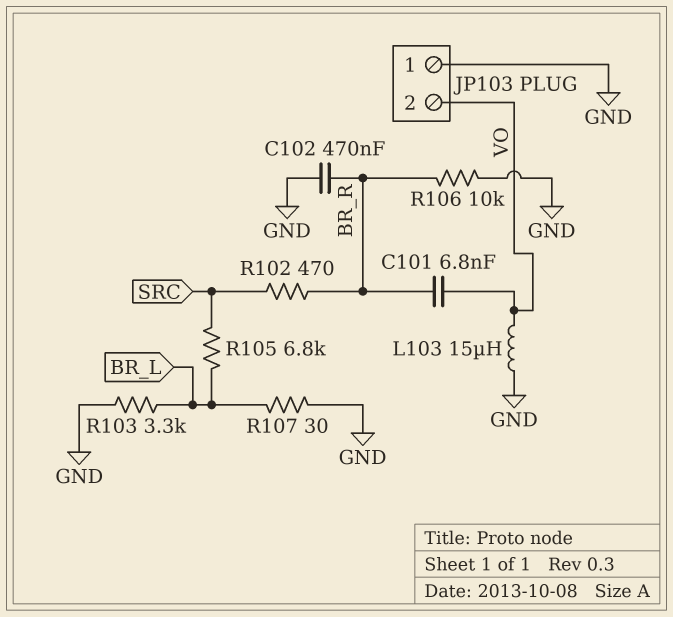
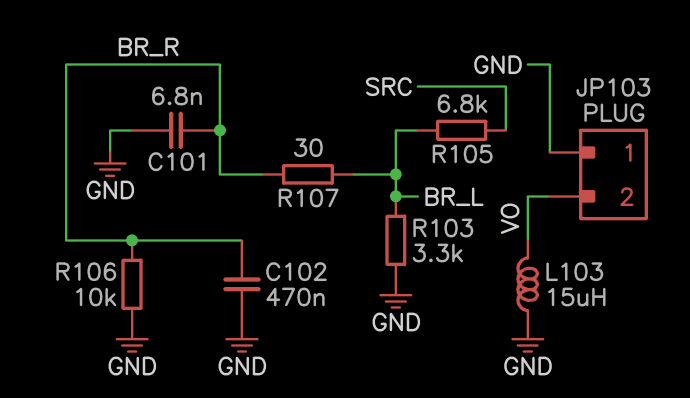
C101: 6.8nF (BR_R, VO) -> 6.8nF (BR_R, GND)
R102: 470 (BR_R, SRC) -> none
R107: 30 (BR_L, GND) -> 30 (BR_L, BR_R)

